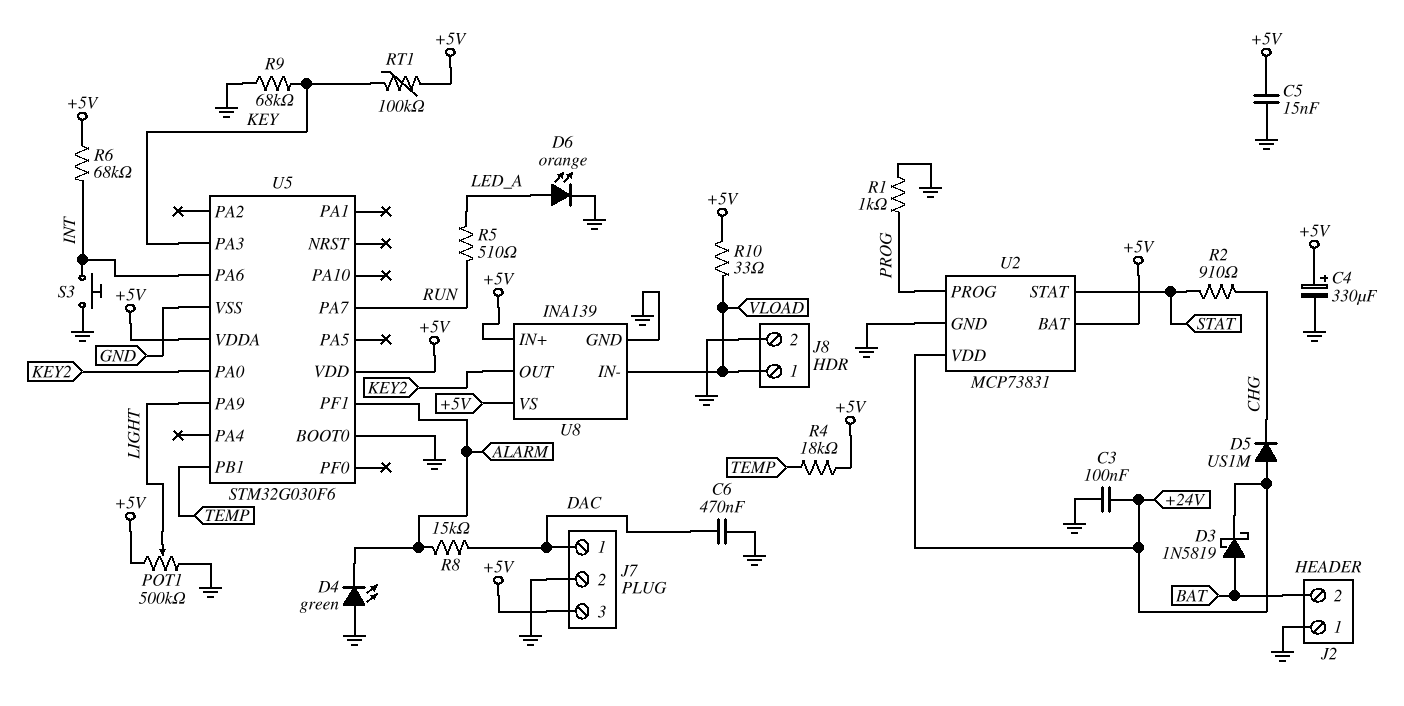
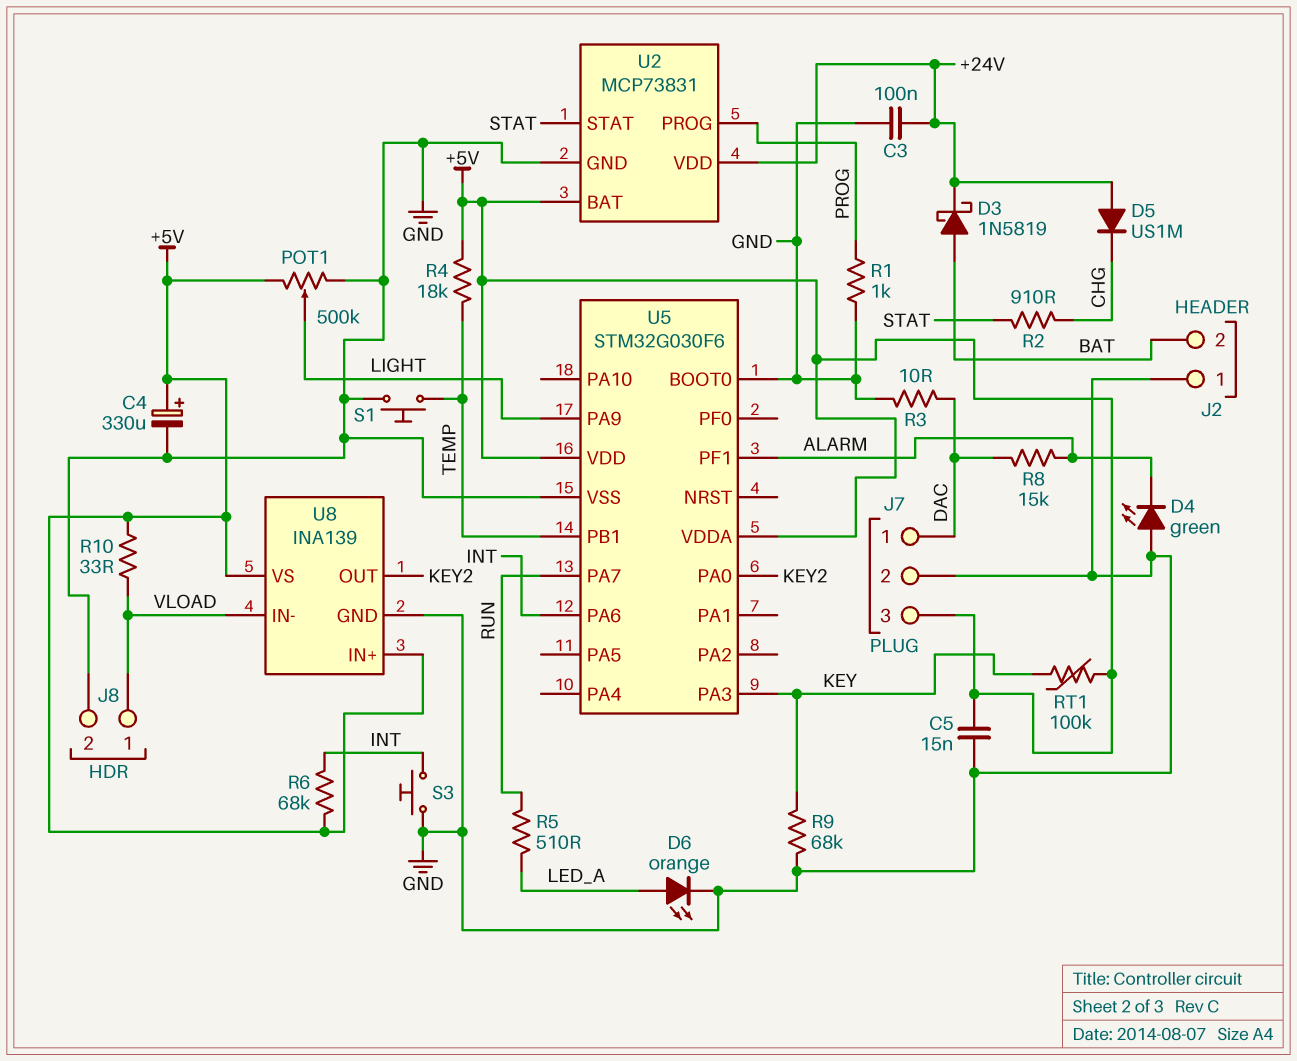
C6: 470nF (DAC, GND) -> none
R3: none -> 10 (DAC, GND)
S1: none -> button (GND, TEMP)

